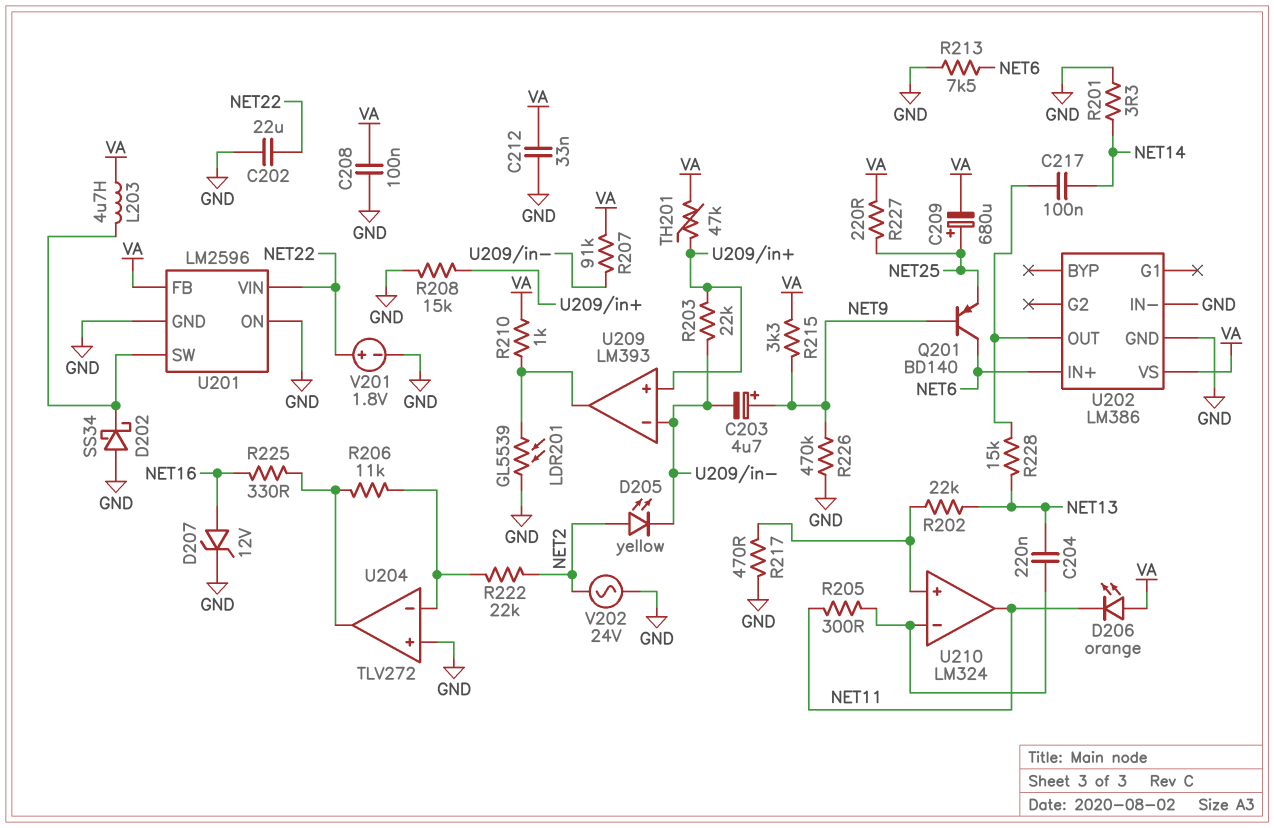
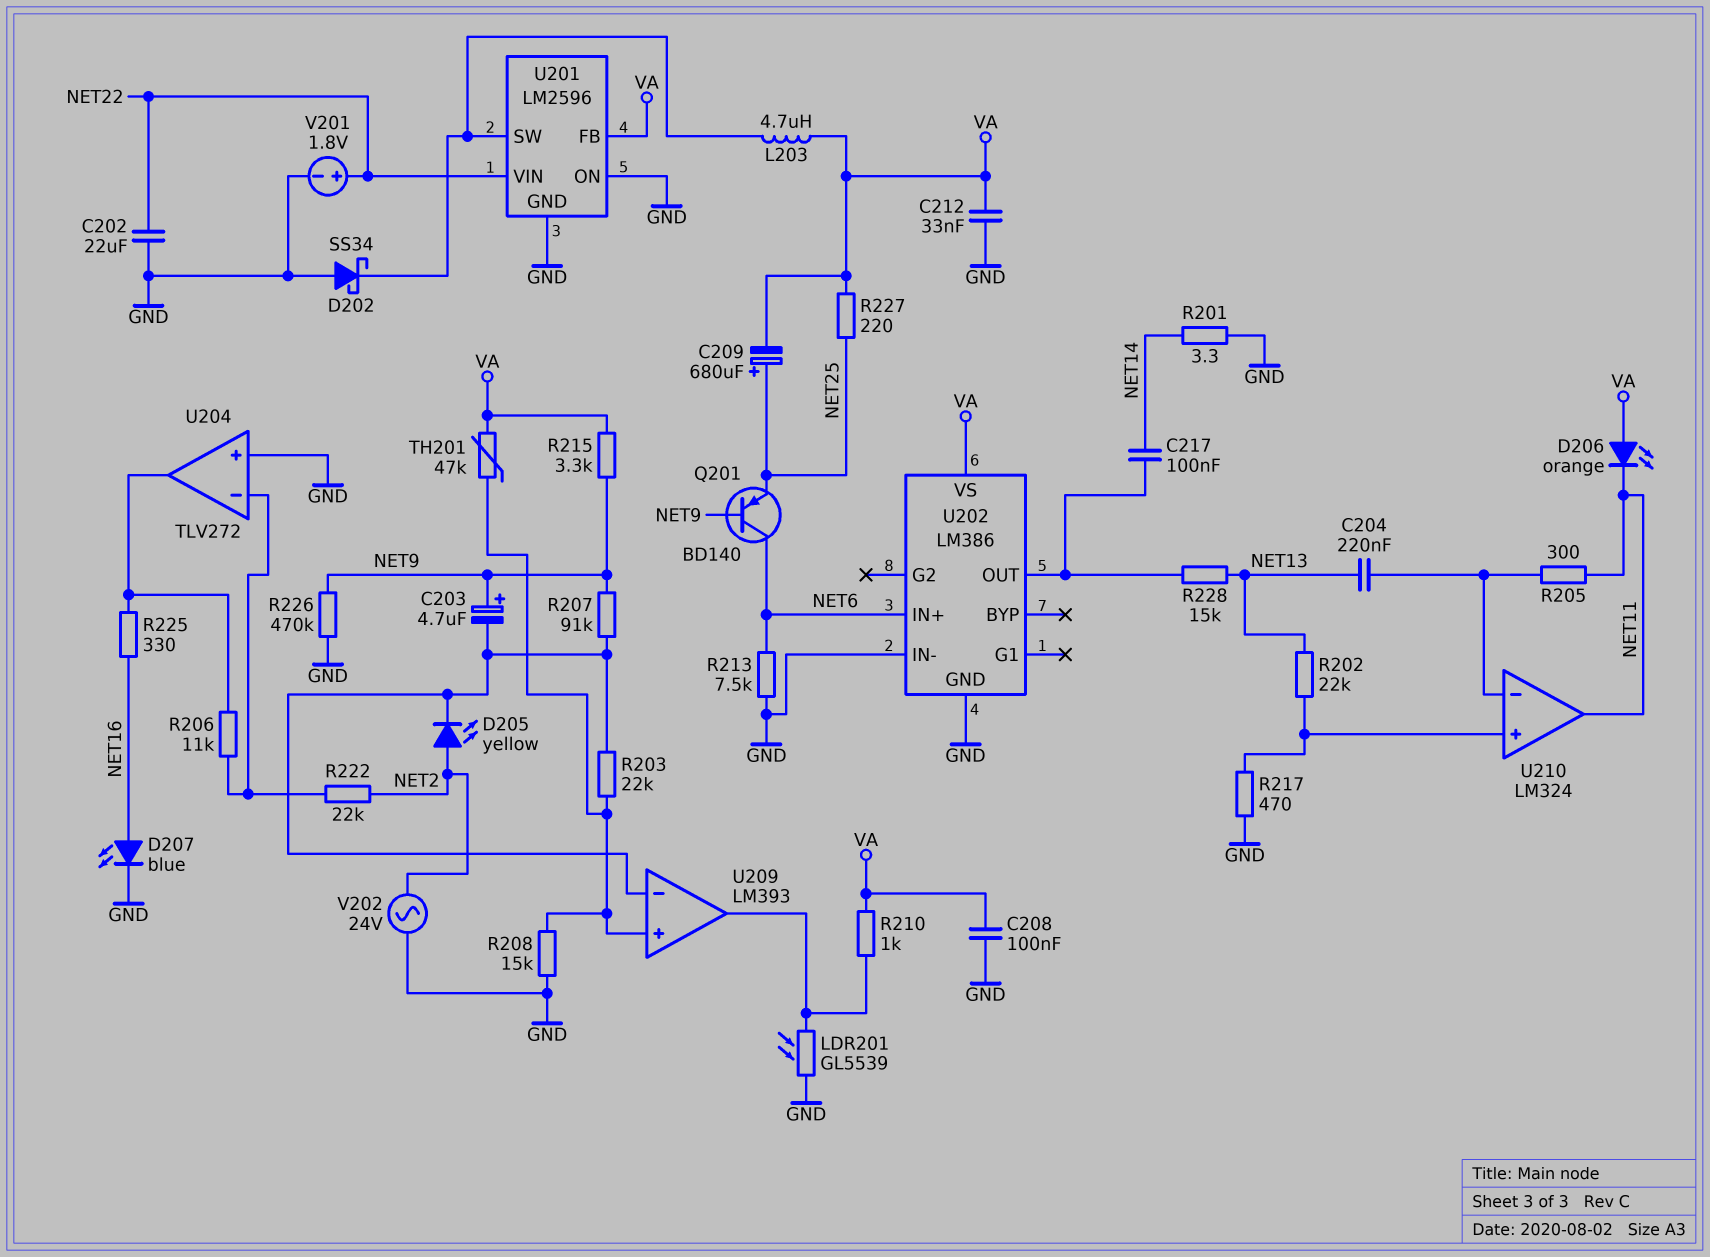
D207: zener 12V (A NET16, K GND) -> LED blue (A NET16, K GND)
R207: 91k (U209/in-, VA) -> 91k (NET9, U209/in-)

